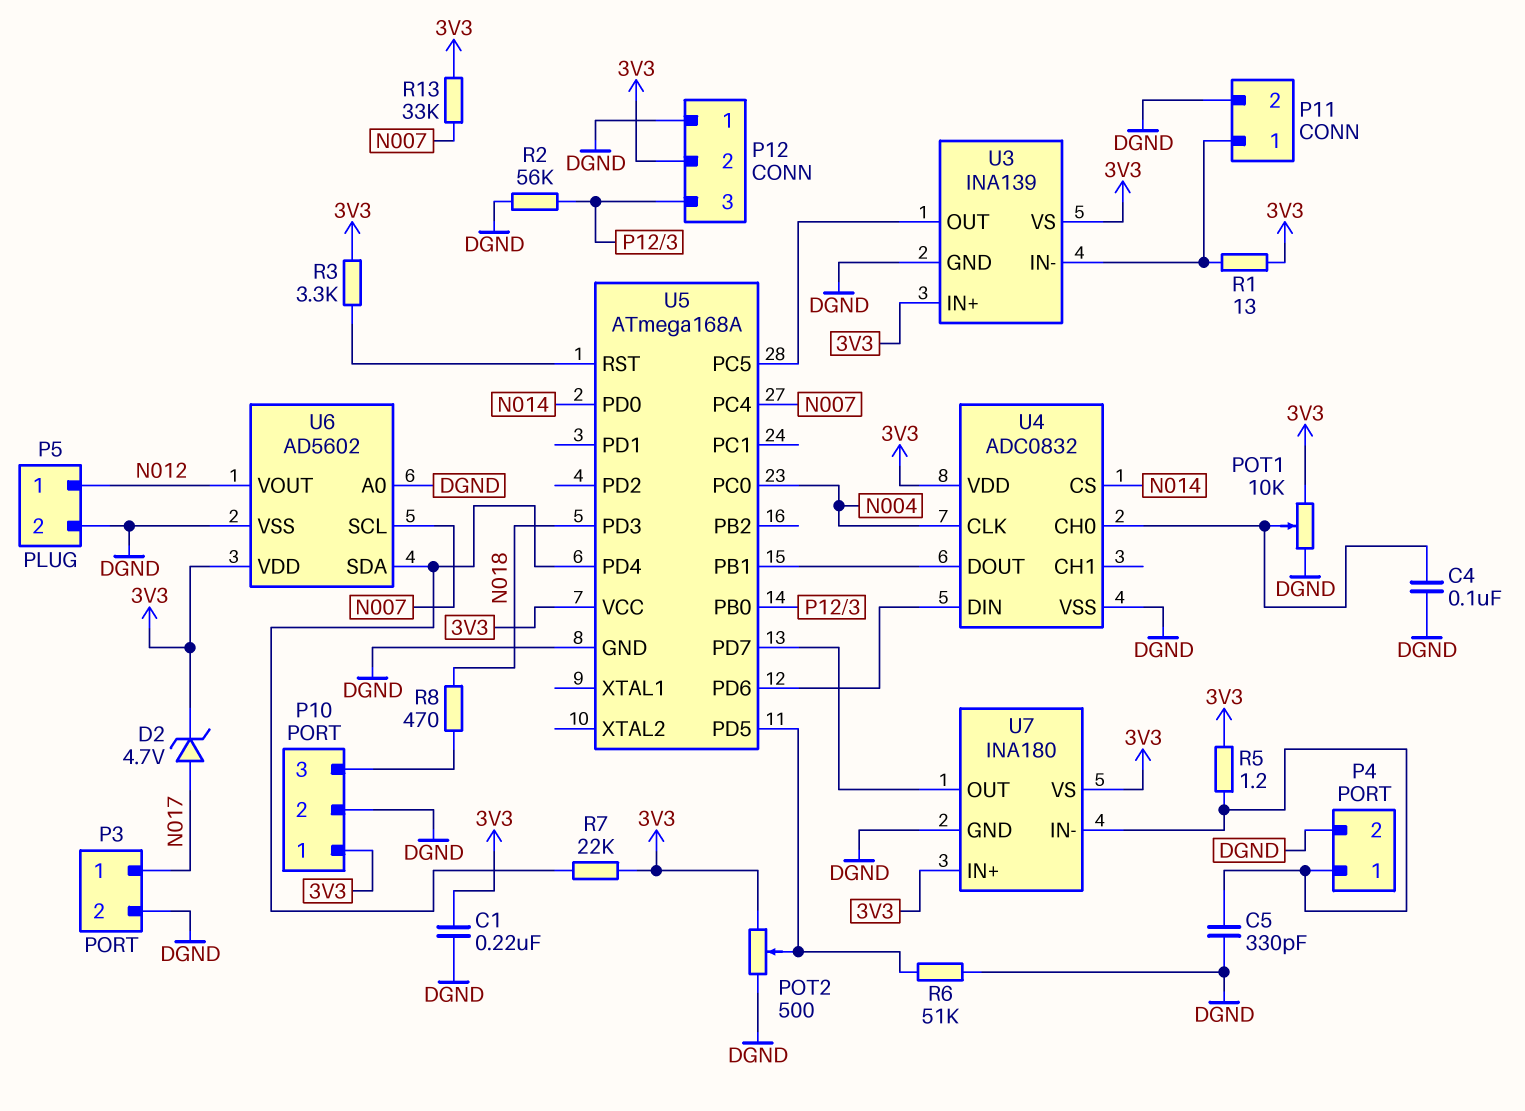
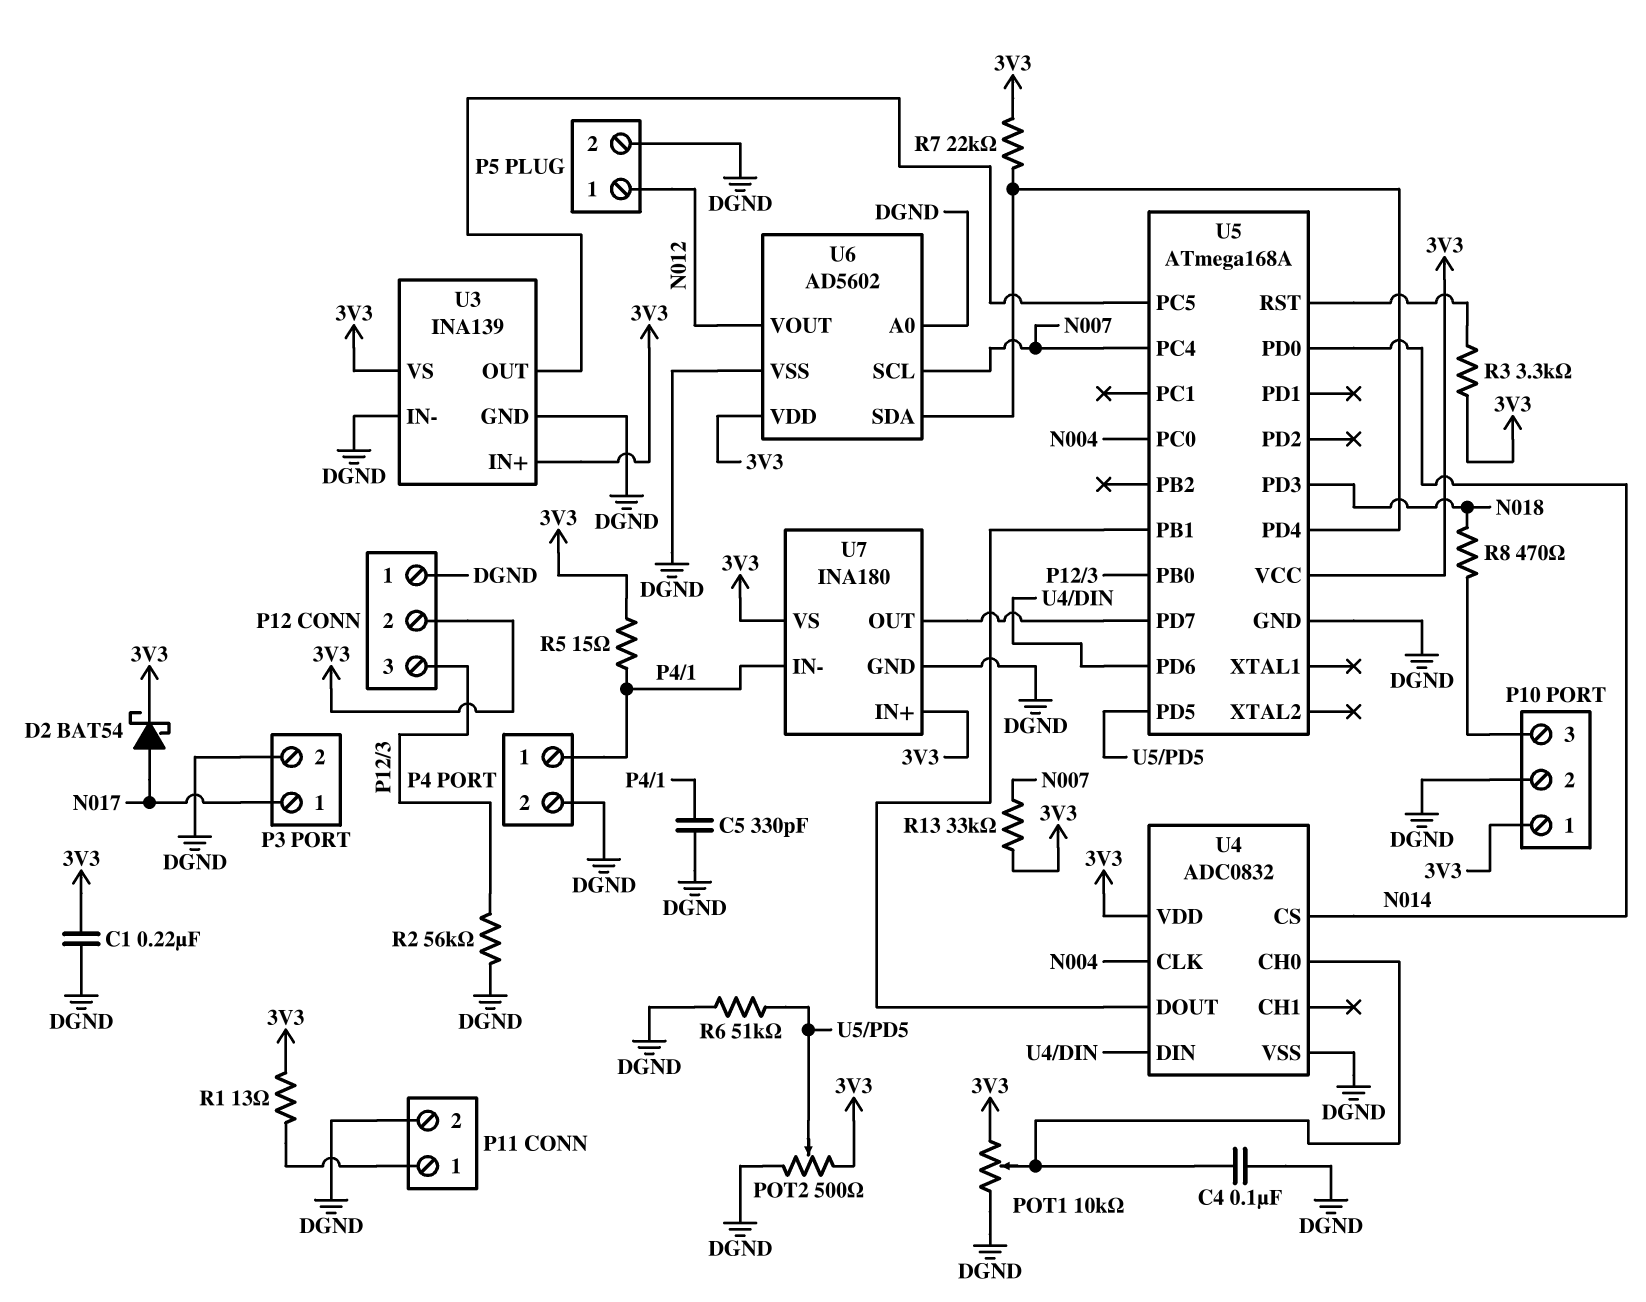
D2: zener 4.7V (A N017, K 3V3) -> schottky BAT54 (A N017, K 3V3)
R5: 1.2 (3V3, P4/1) -> 15 (3V3, P4/1)
U3 pin IN-: P11/1 -> DGND

